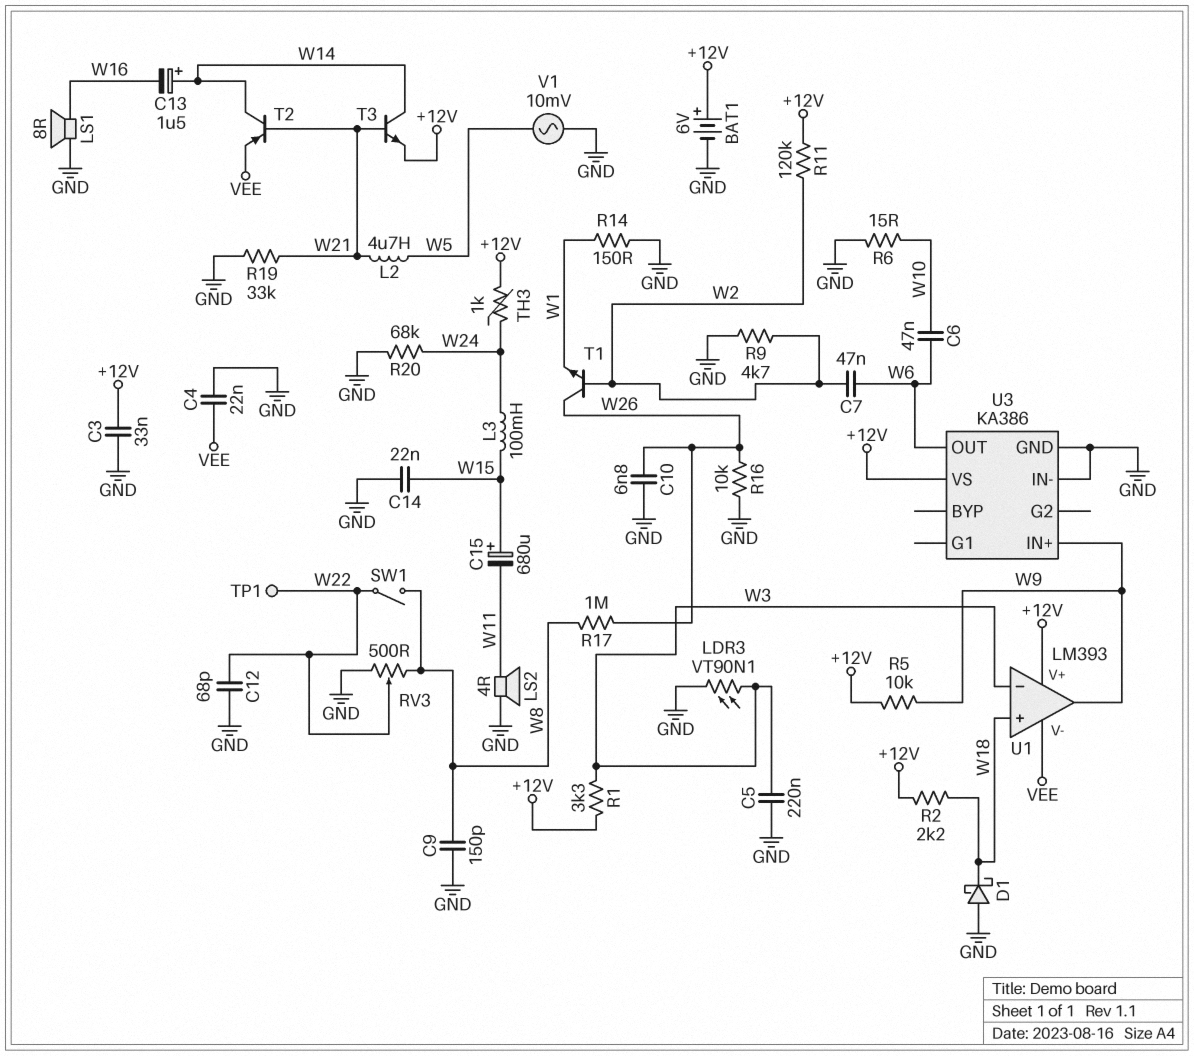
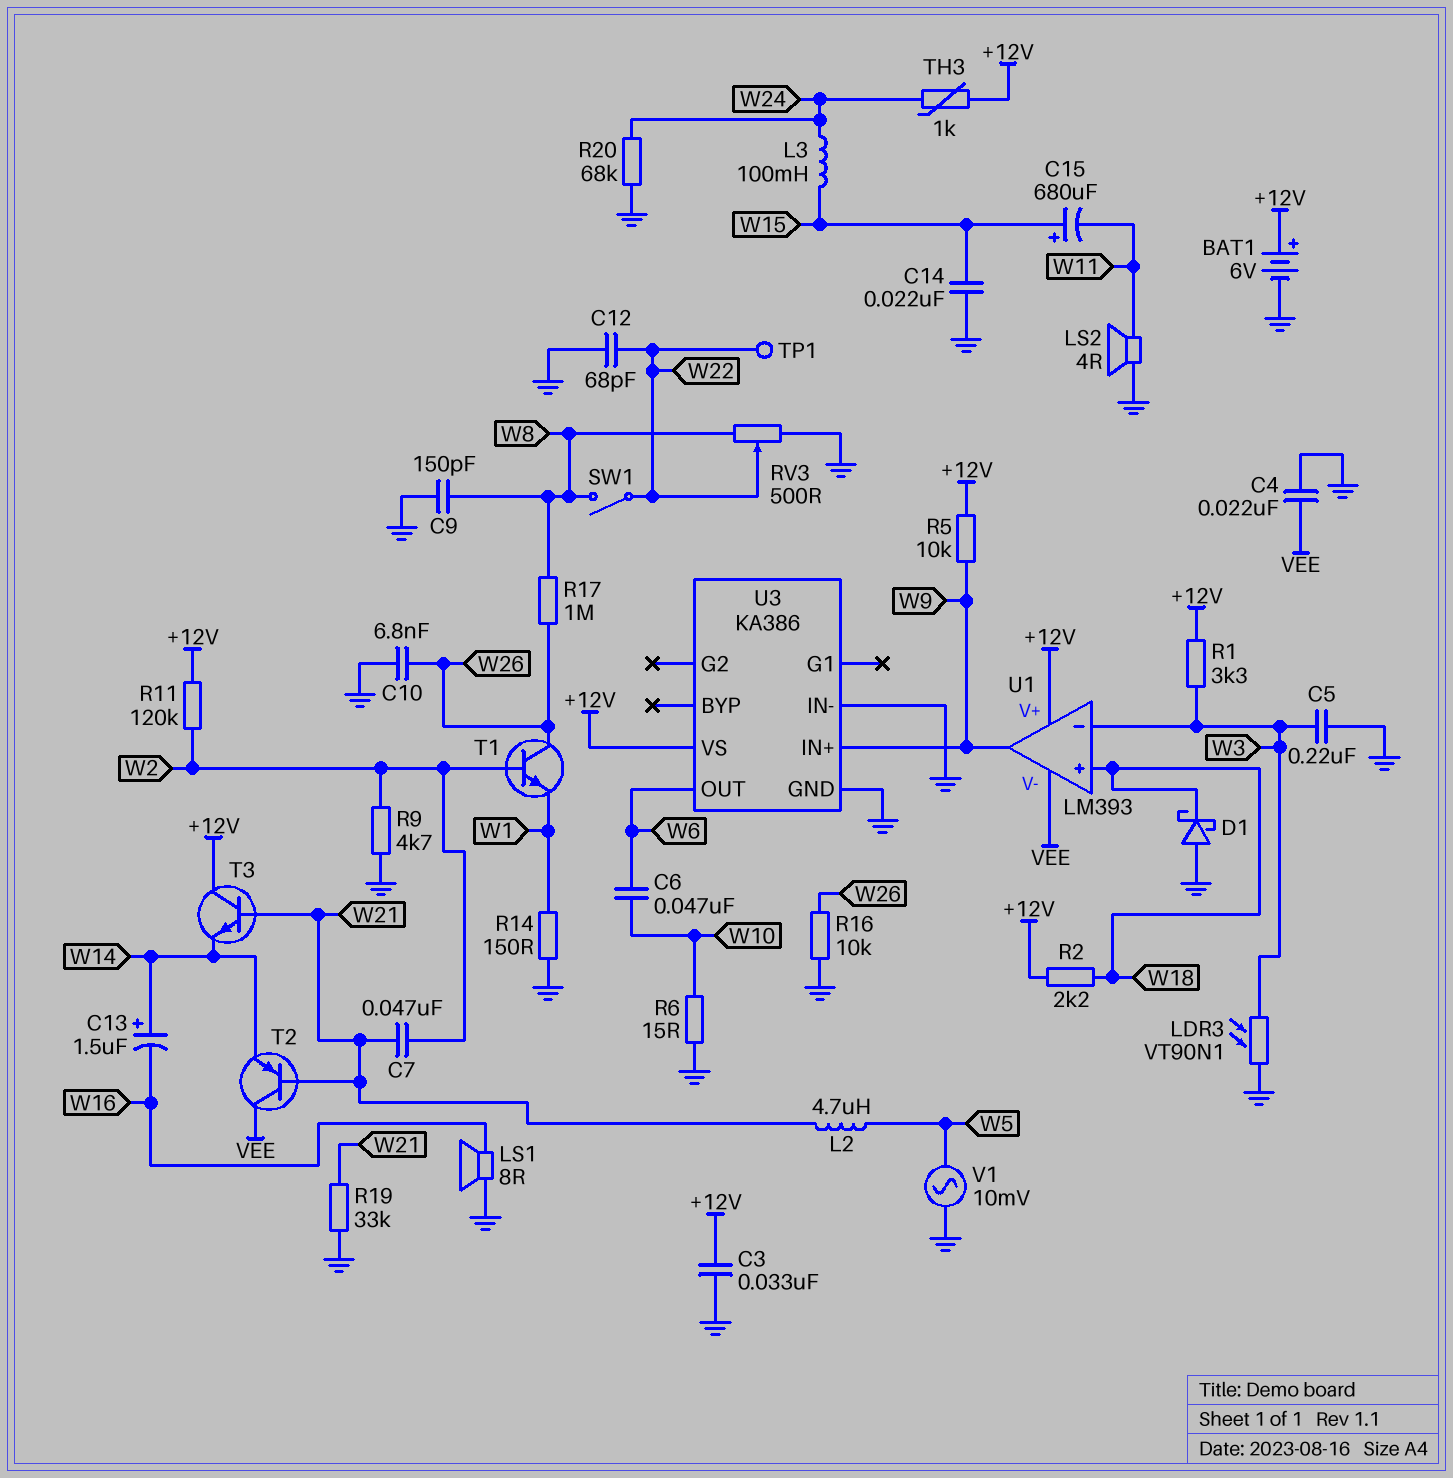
C7: 47nF (W2, W6) -> 47nF (W2, W21)
T2: PNP (B W21, C W14, E VEE) -> PNP (B W21, C VEE, E W14)
T3: NPN (B W21, C W14, E +12V) -> NPN (B W21, C +12V, E W14)

